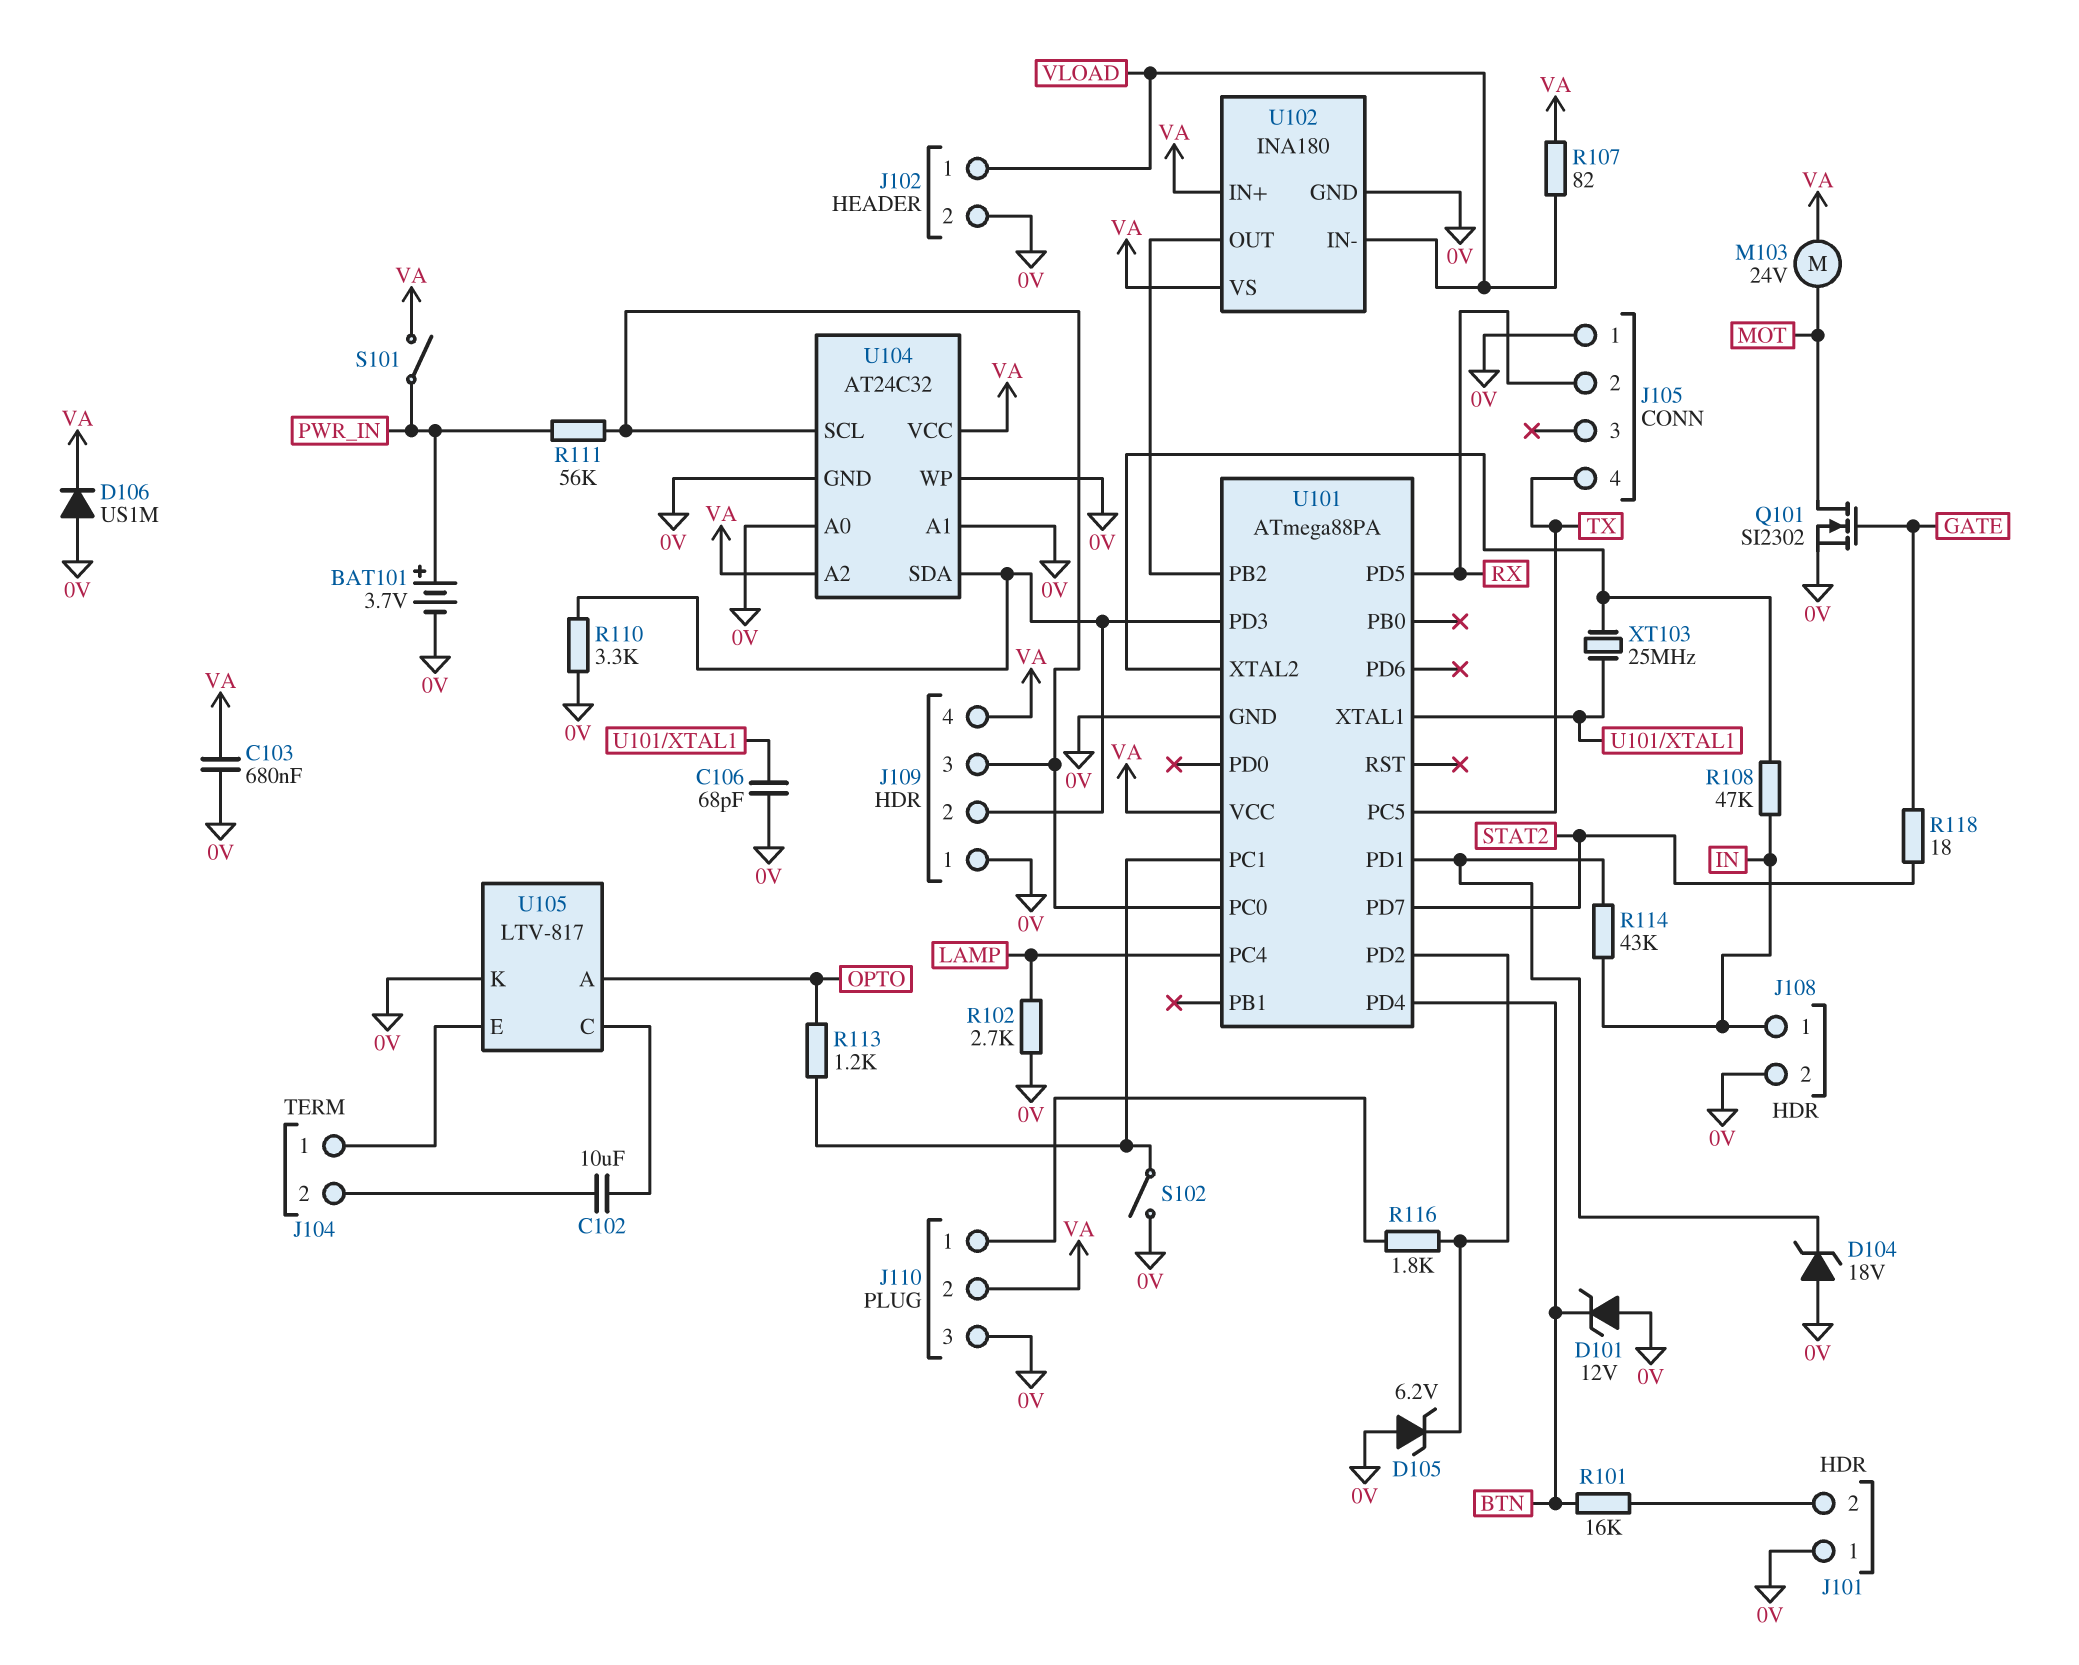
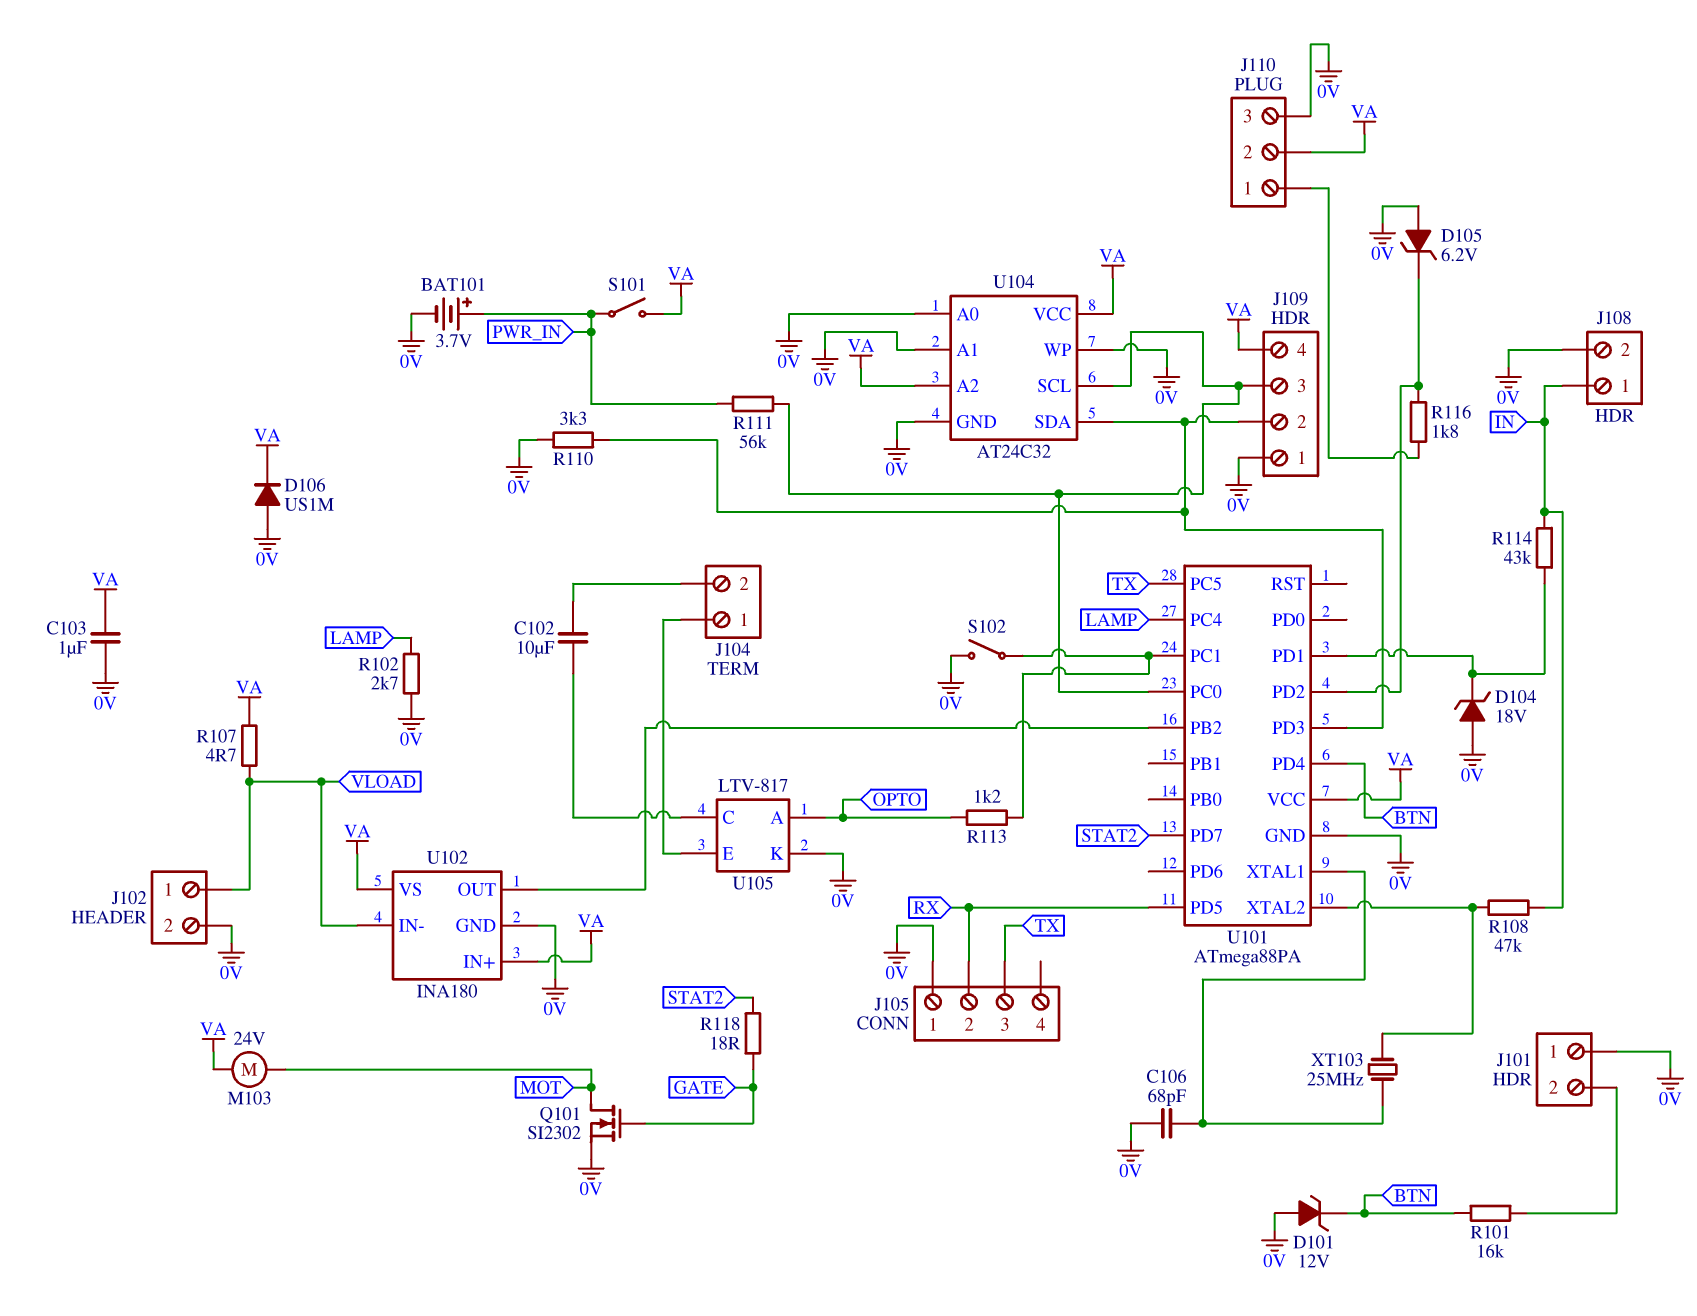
C103: 680nF (0V, VA) -> 1uF (0V, VA)
J105 pin 3: none -> TX
J105 pin 4: TX -> none
R107: 82 (VA, VLOAD) -> 4.7 (VA, VLOAD)

